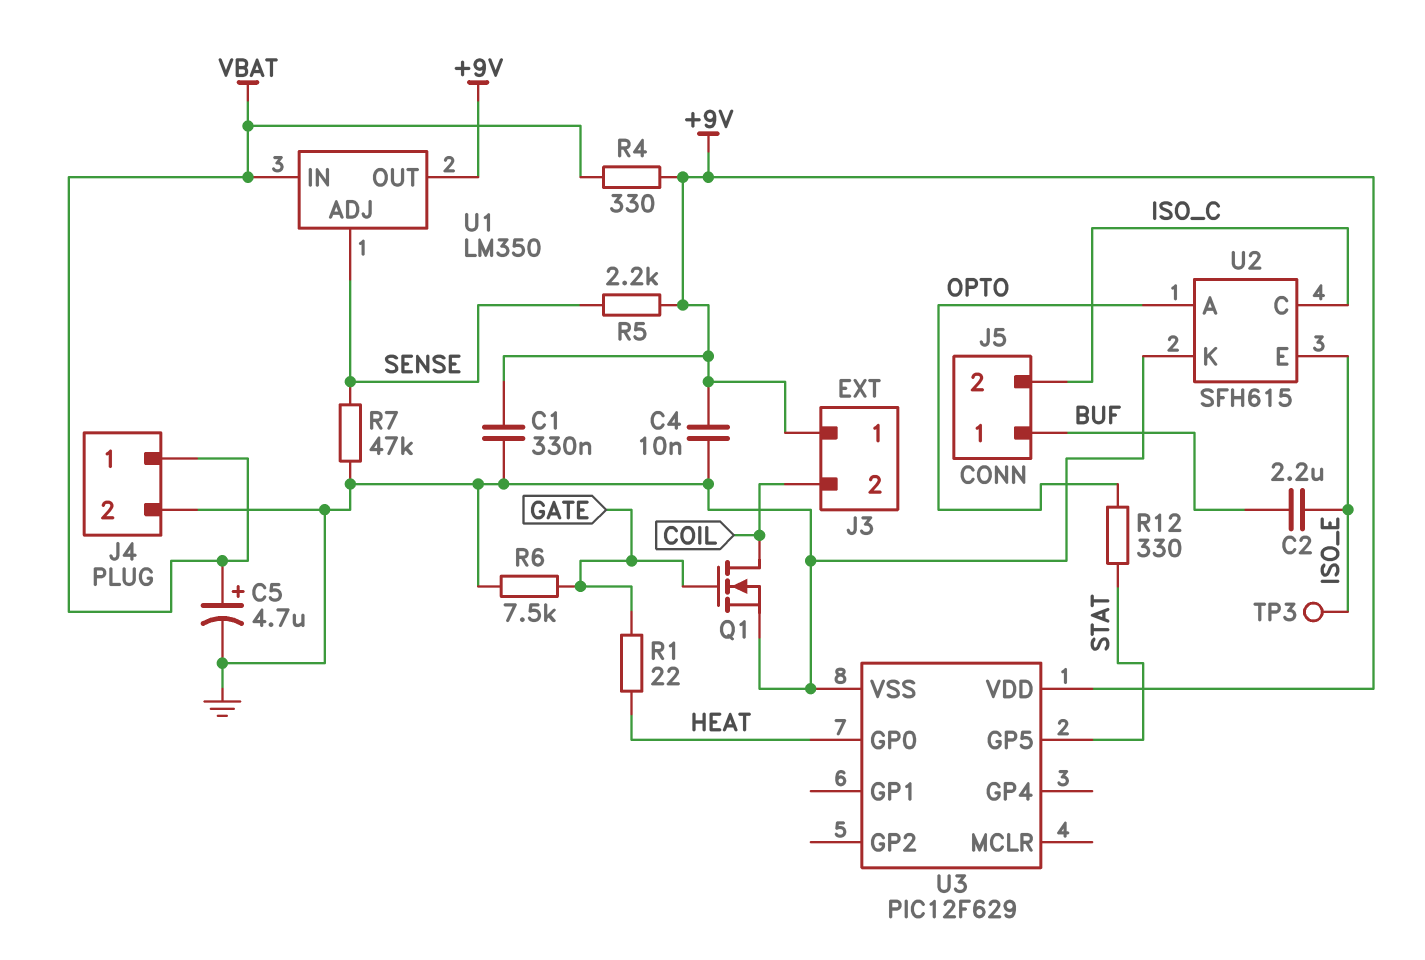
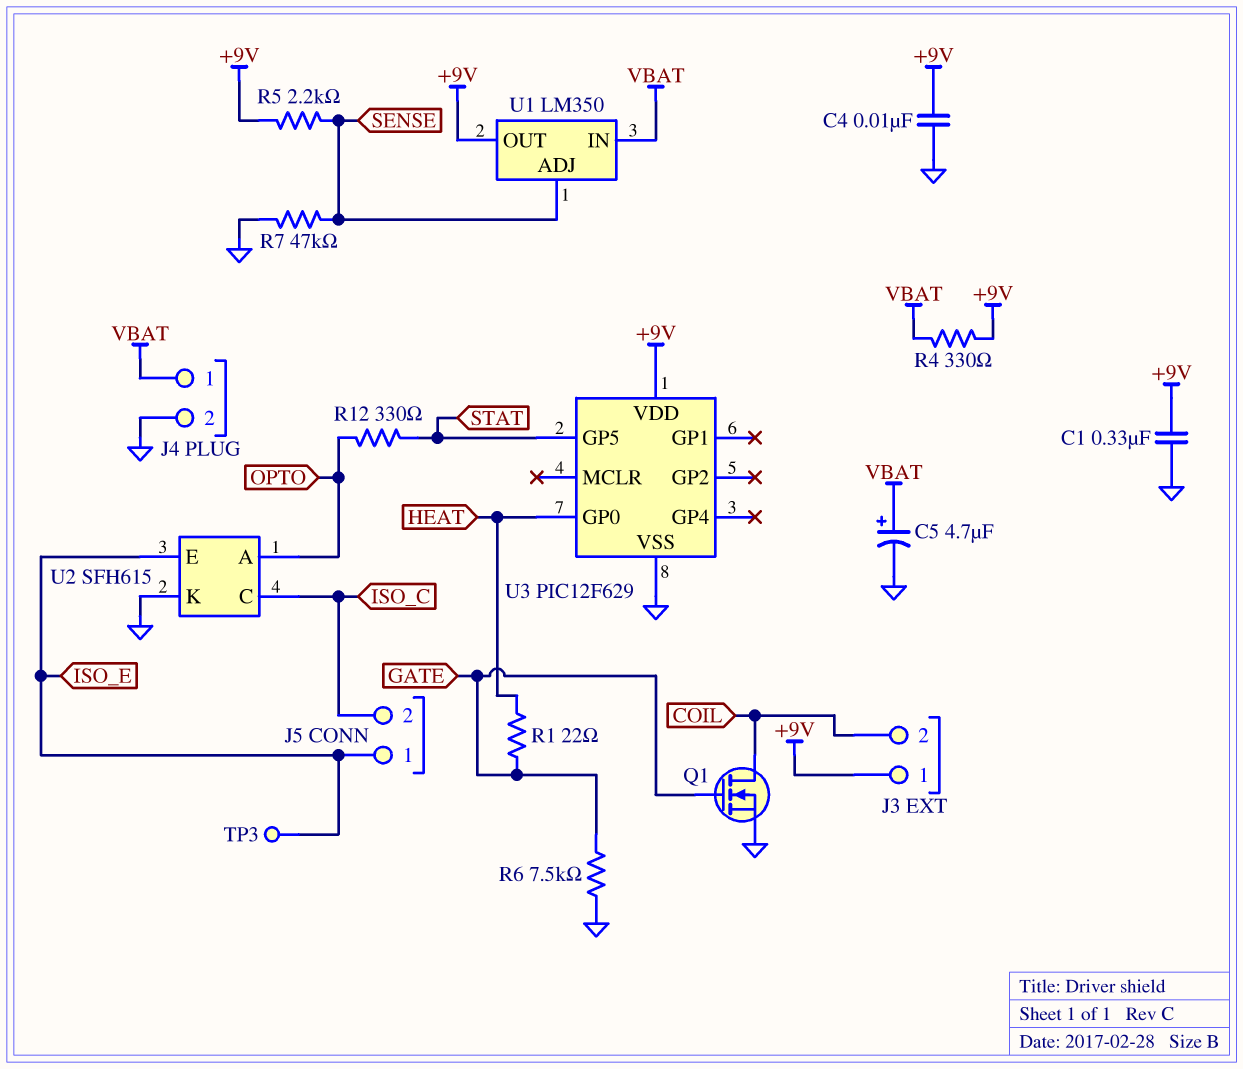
C2: 2.2uF (BUF, ISO_E) -> none
J5 pin 1: BUF -> ISO_E

